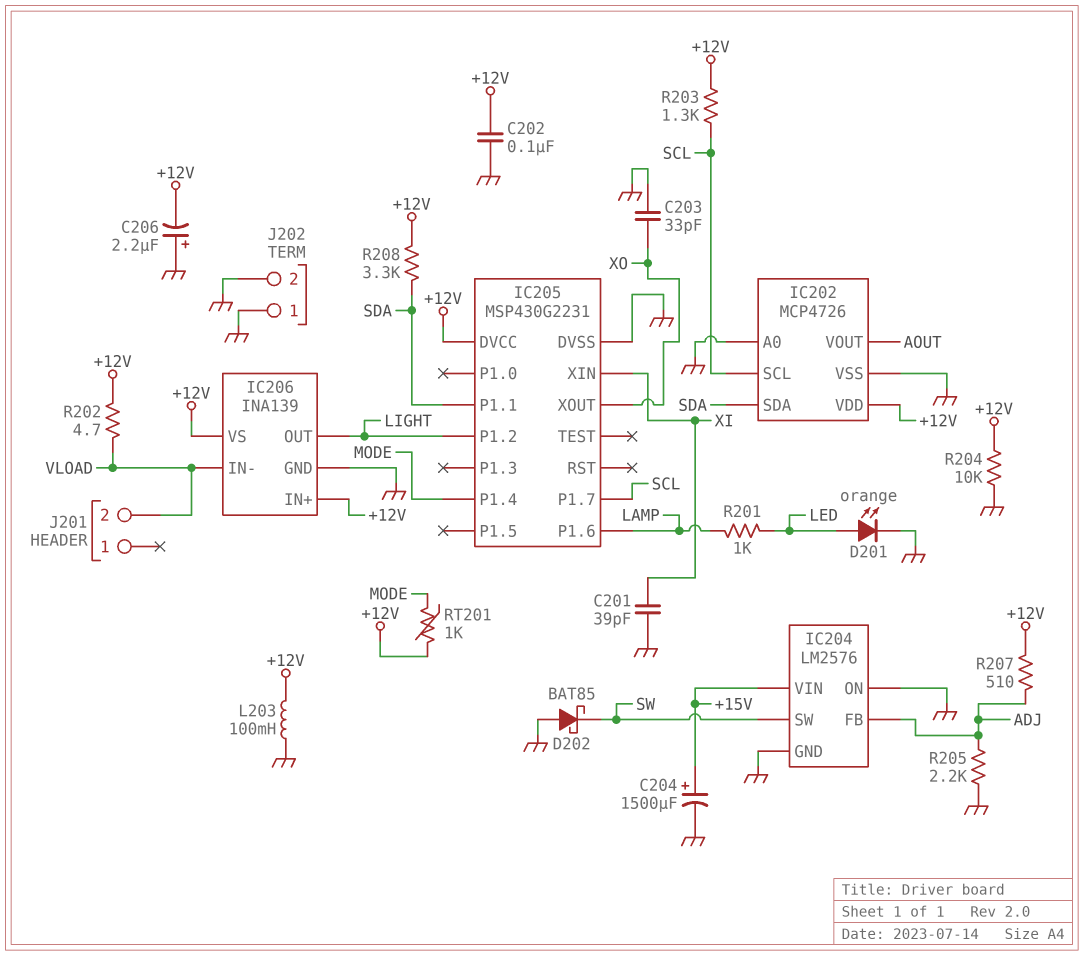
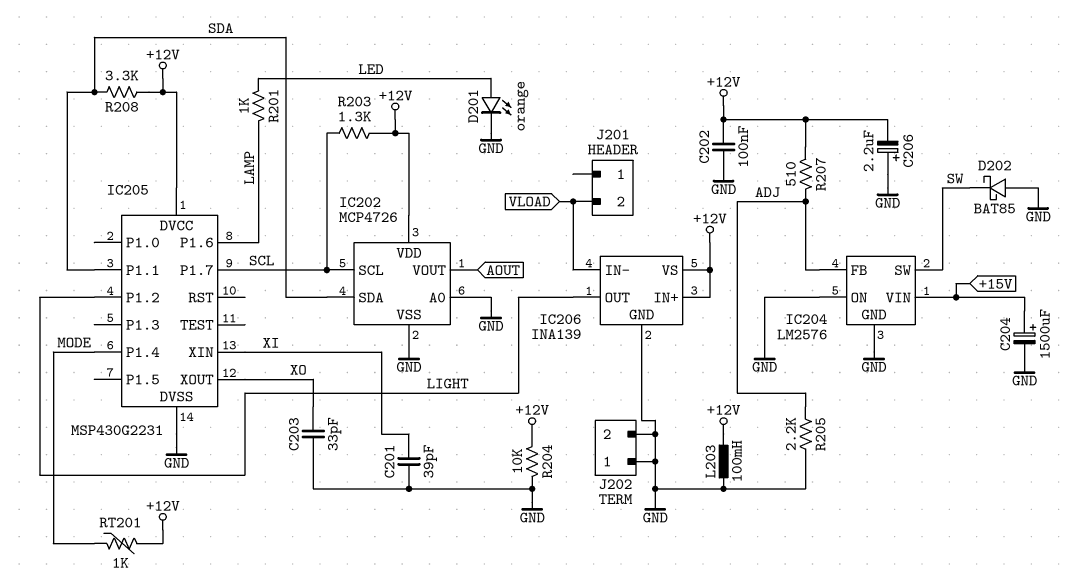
R202: 4.7 (+12V, VLOAD) -> none

